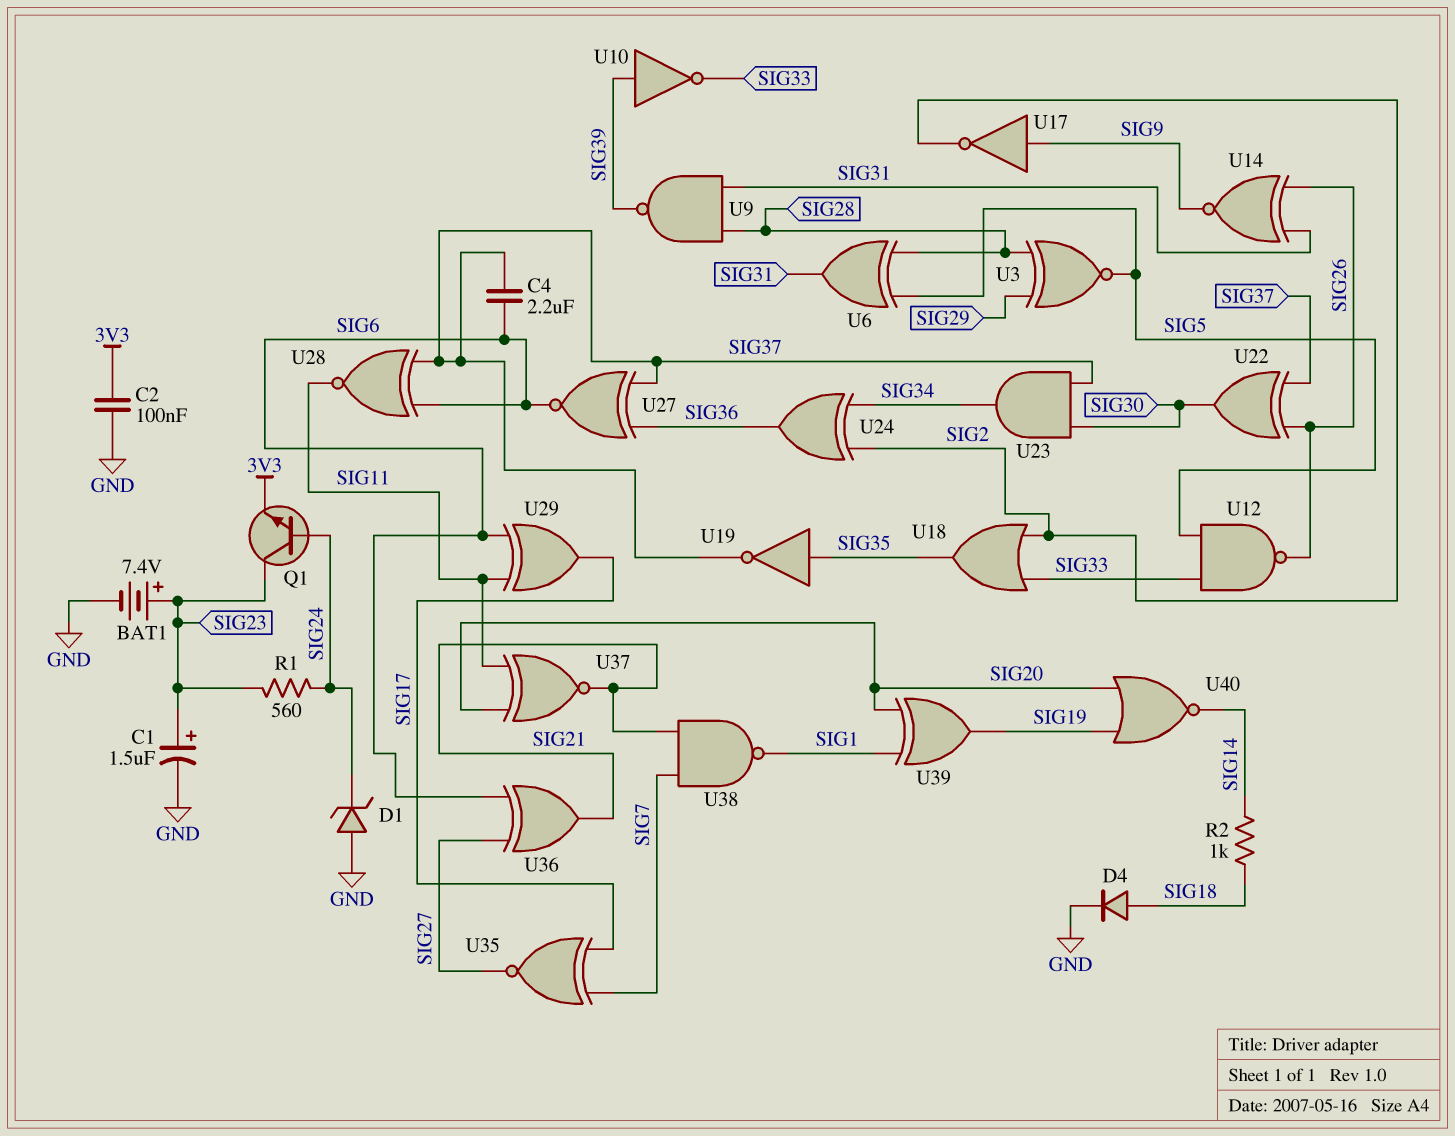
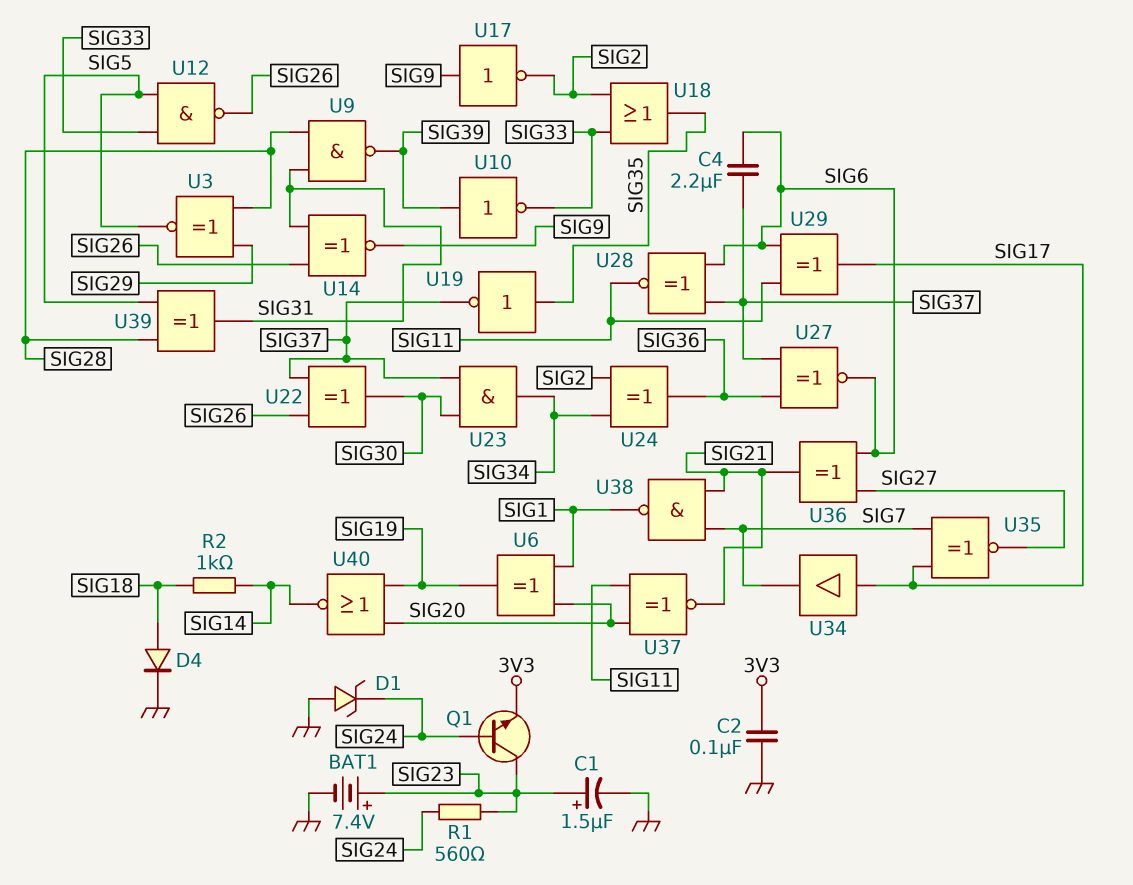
U6: XOR (in SIG5, in SIG28, out SIG31) -> XOR (in SIG1, in SIG20, out SIG19)
U34: none -> buffer (in SIG17, out SIG7)
U39: XOR (in SIG1, in SIG20, out SIG19) -> XOR (in SIG5, in SIG28, out SIG31)

